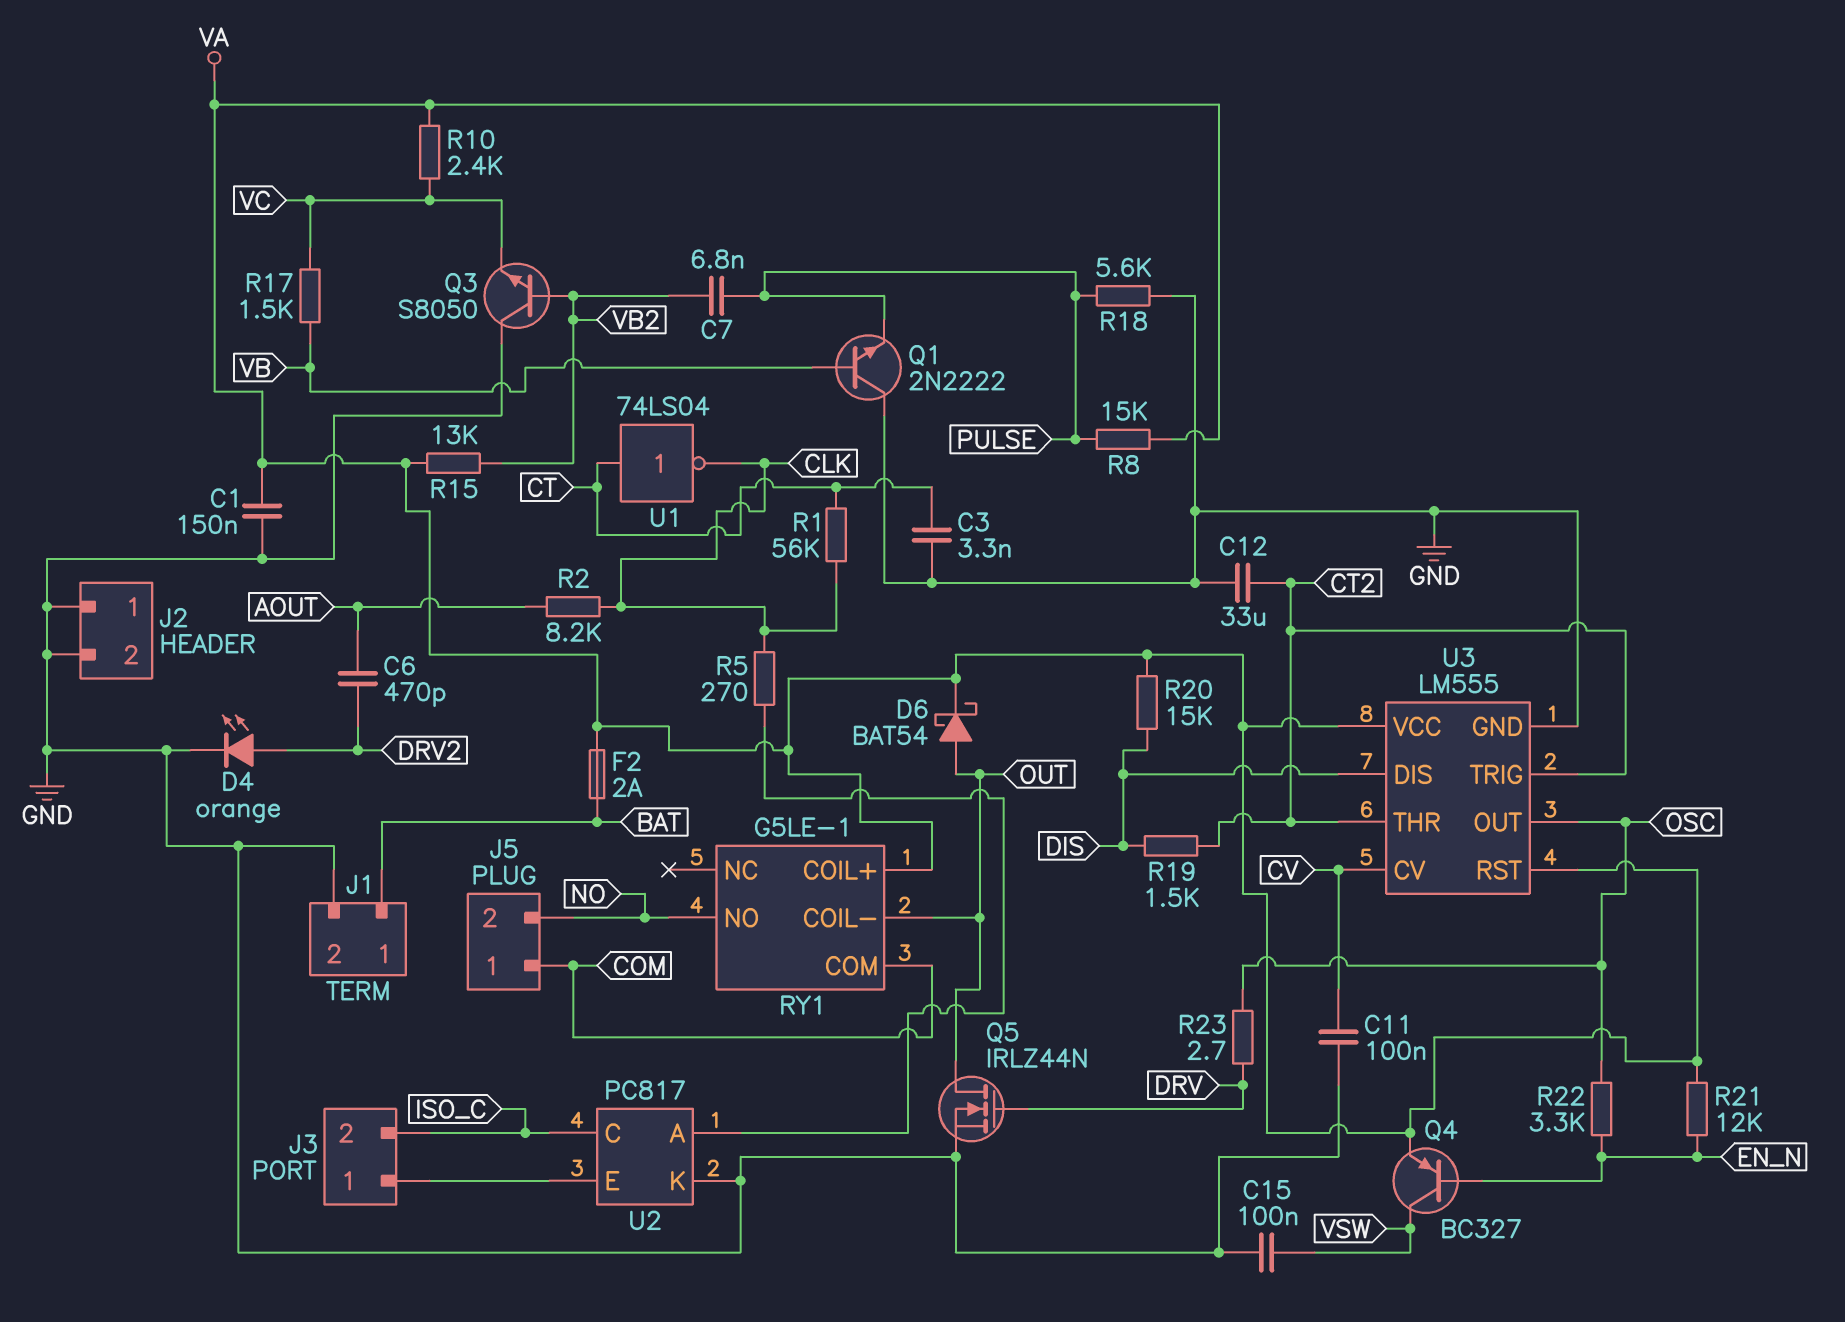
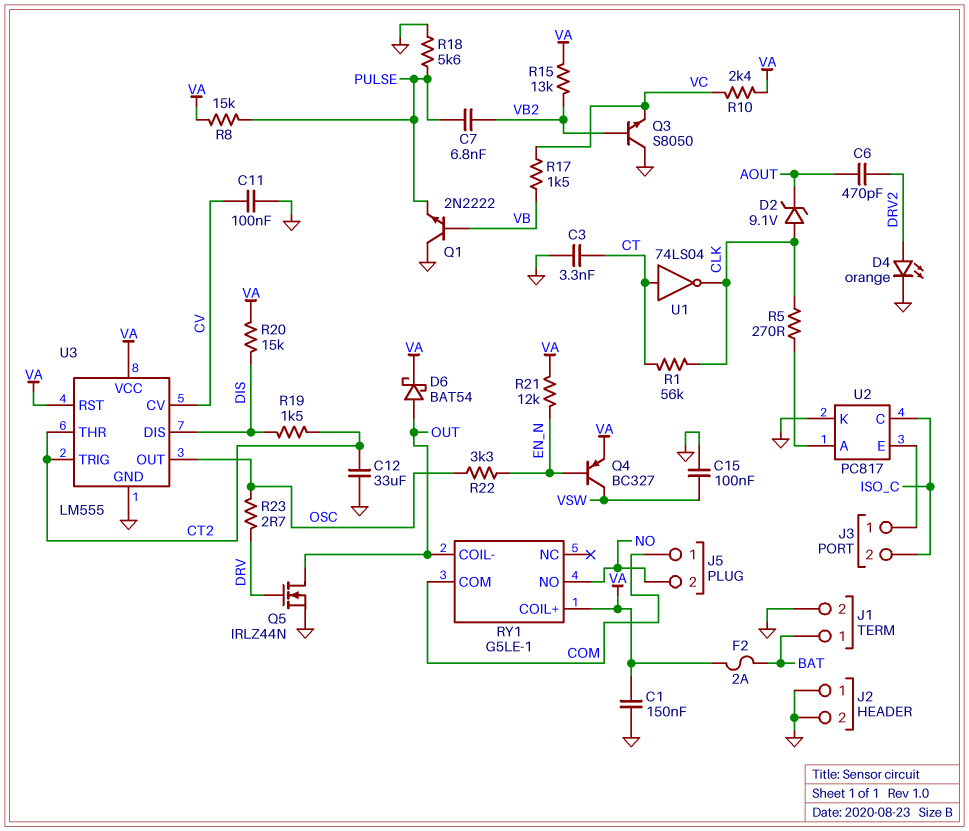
D2: none -> zener 9.1V (A CLK, K AOUT)
R2: 8.2k (AOUT, CLK) -> none

